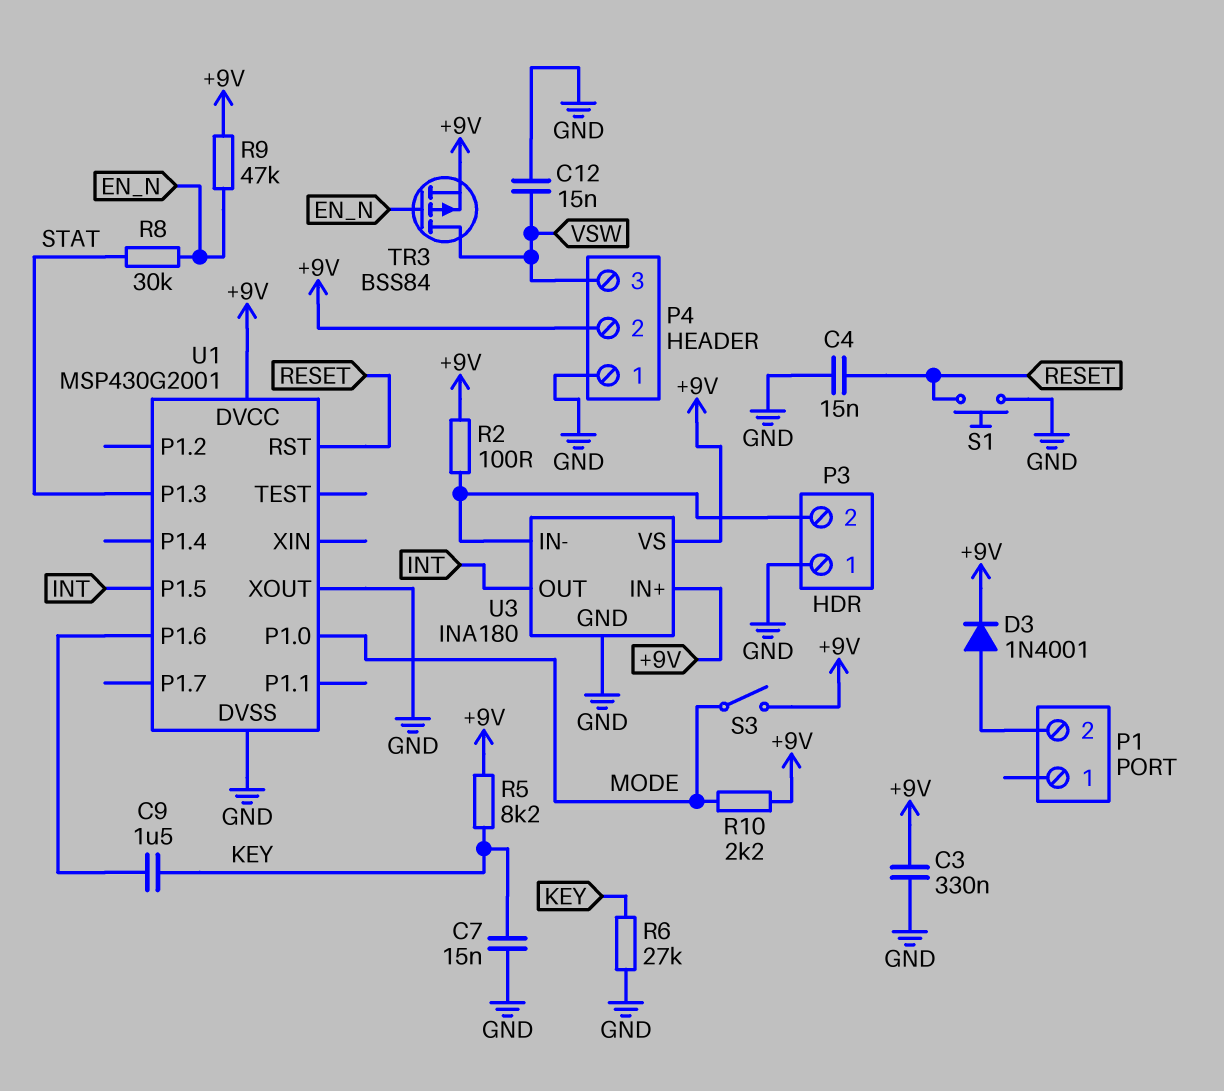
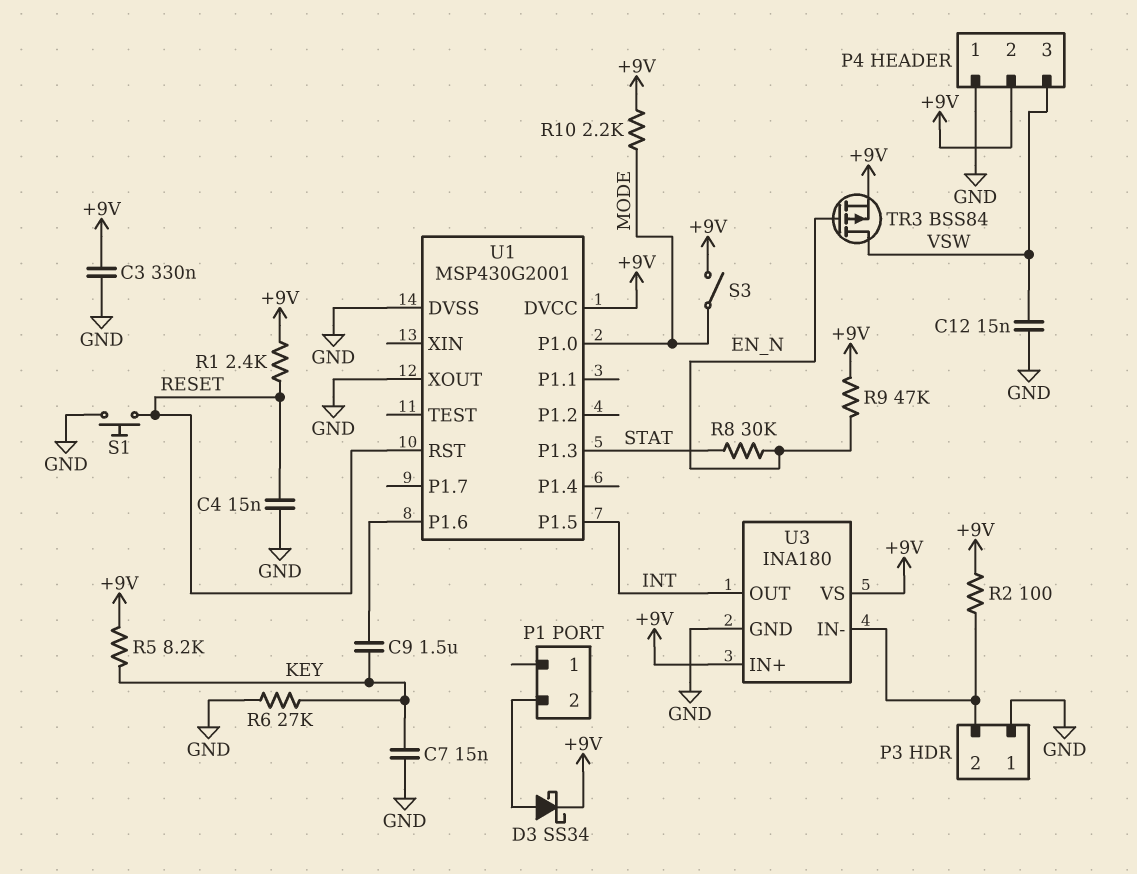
D3: diode 1N4001 (A P1/2, K +9V) -> schottky SS34 (A P1/2, K +9V)
R1: none -> 2.4k (+9V, RESET)

